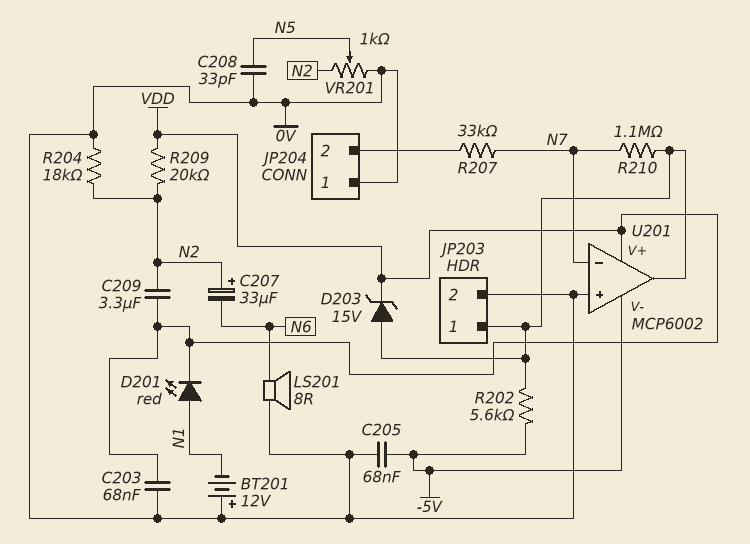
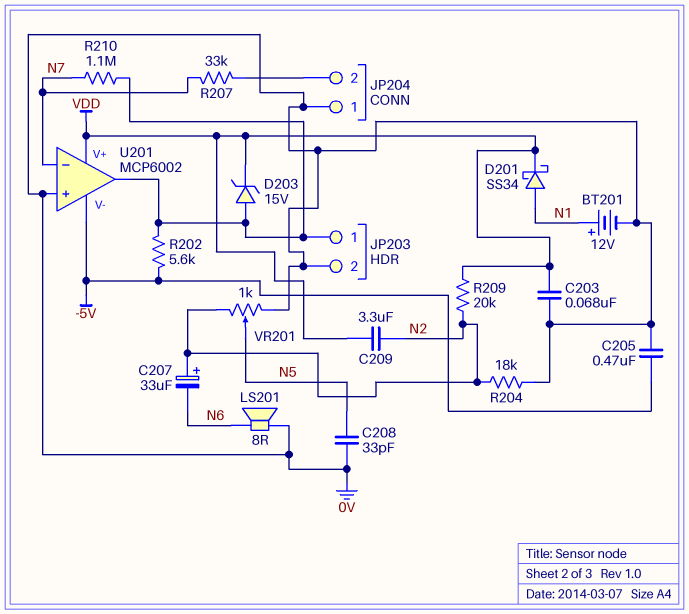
BT201: 12V (plus 0V, minus N1) -> 12V (plus N1, minus 0V)
C205: 68nF (-5V, 0V) -> 470nF (-5V, 0V)
D201: LED red (A N1, K VDD) -> schottky SS34 (A N1, K VDD)

